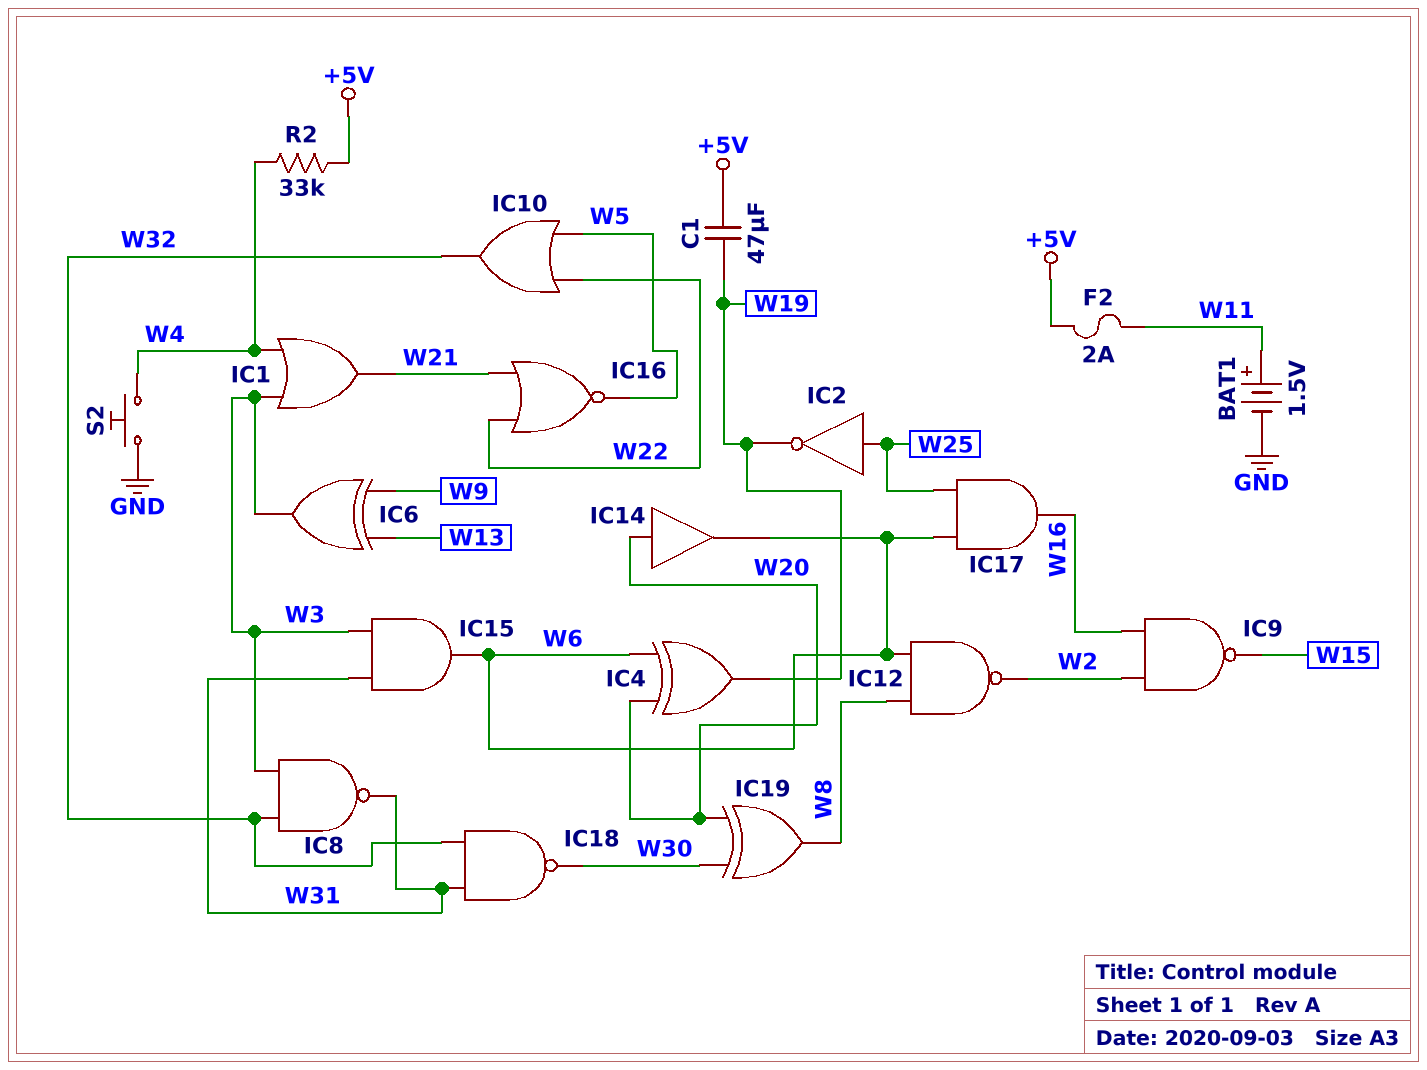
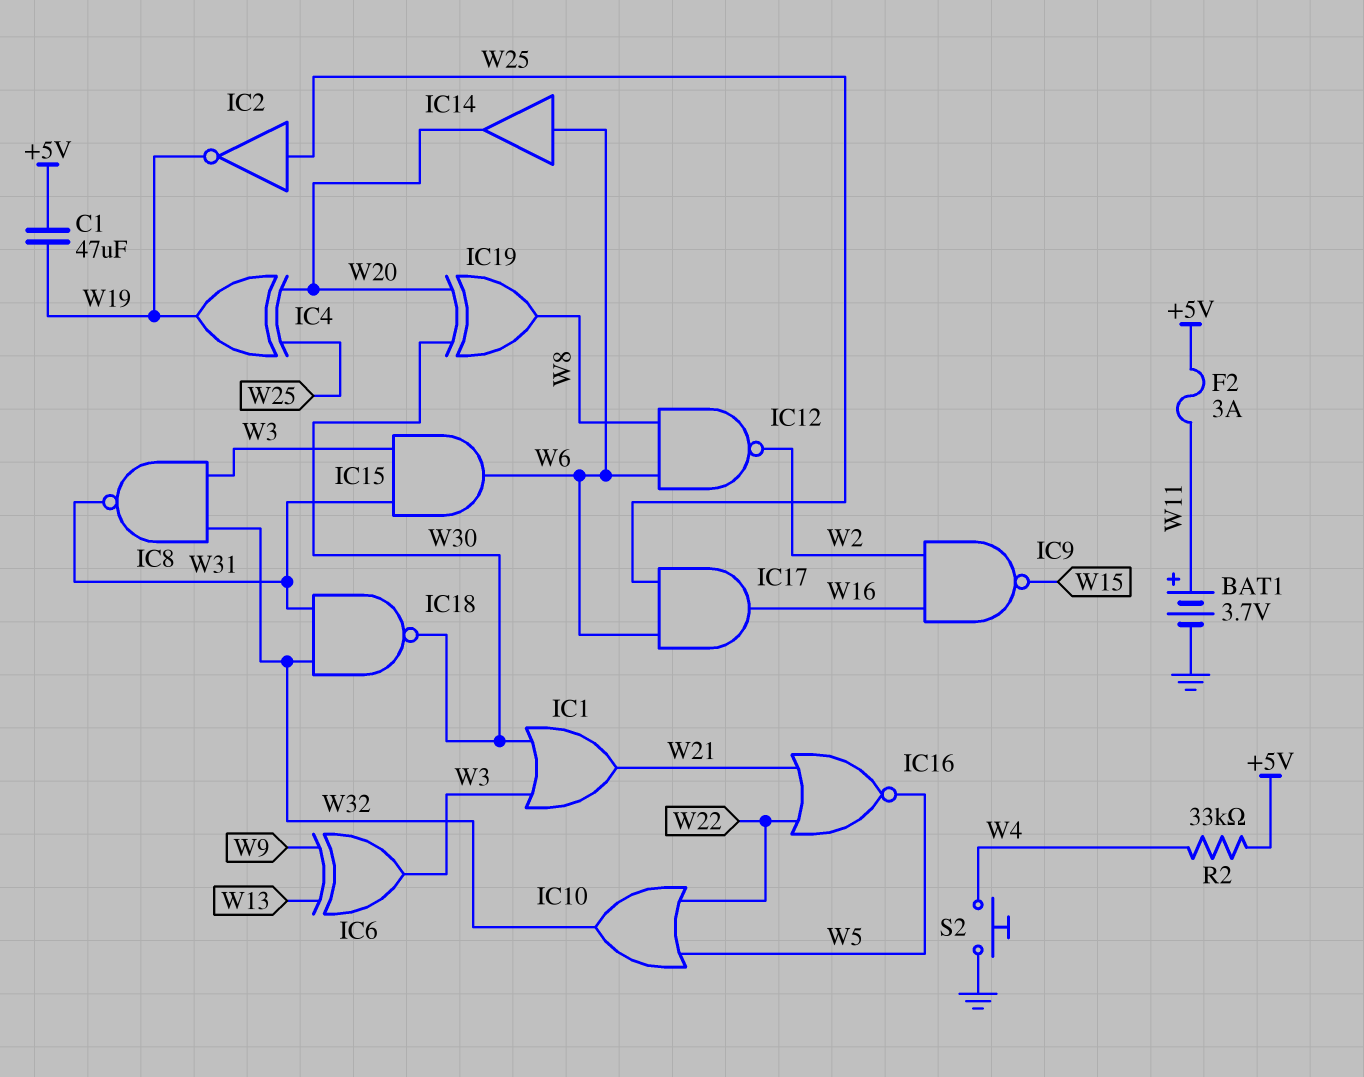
BAT1: 1.5V (plus W11, minus GND) -> 3.7V (plus W11, minus GND)
F2: 2A (+5V, W11) -> 3A (+5V, W11)
IC1: OR (in W3, in W4, out W21) -> OR (in W3, in W30, out W21)
IC4: XOR (in W6, in W20, out W19) -> XOR (in W20, in W25, out W19)
IC14: buffer (in W20, out W6) -> buffer (in W6, out W20)

